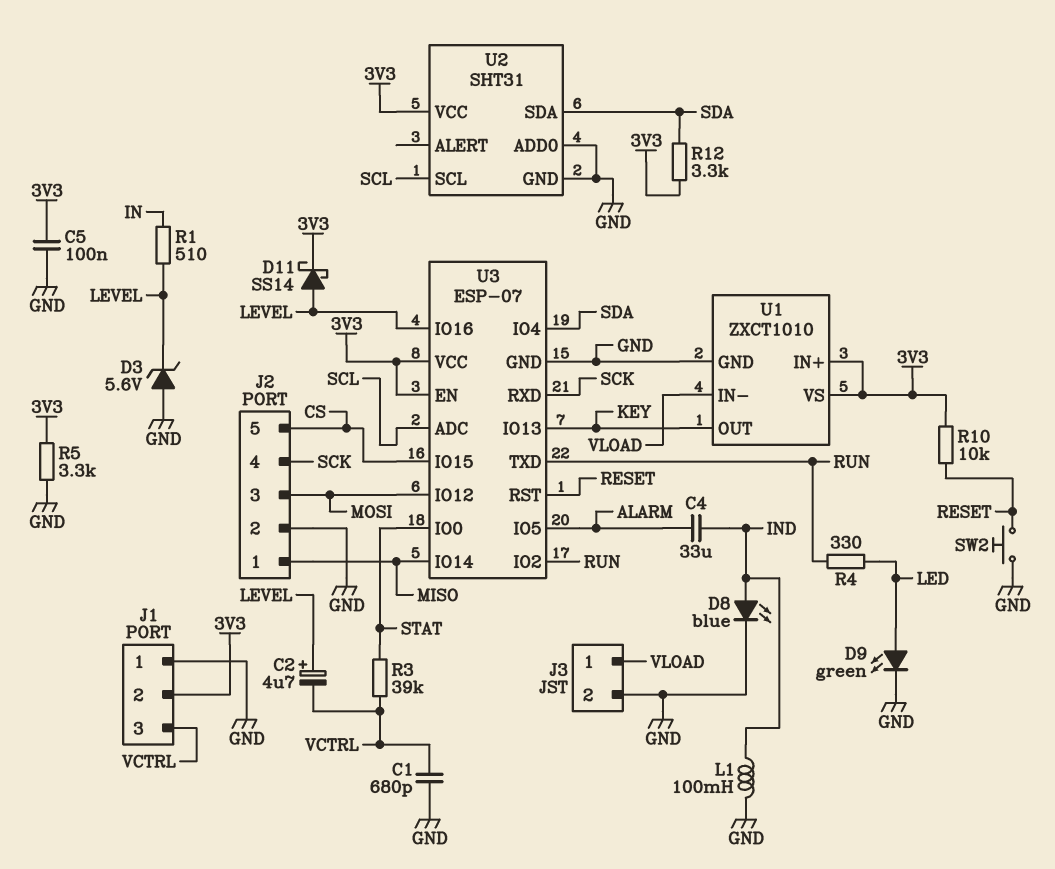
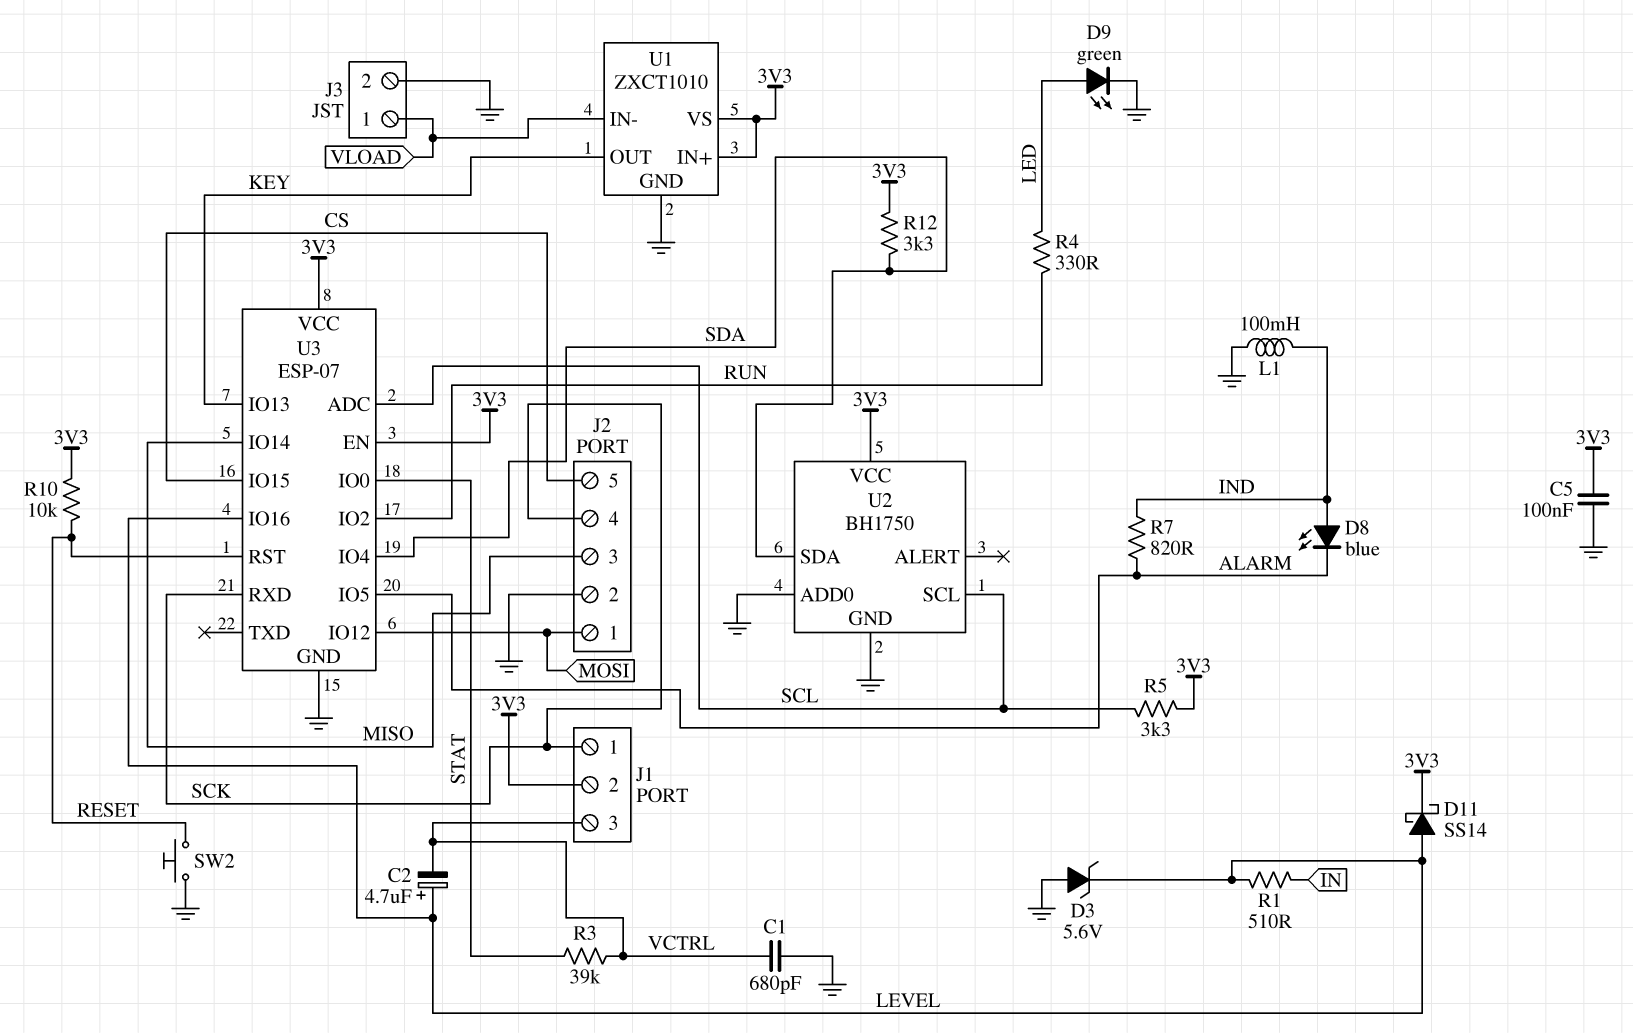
C4: 33uF (ALARM, IND) -> none
D8: LED blue (A IND, K GND) -> LED blue (A IND, K ALARM)
J1 pin 1: GND -> SCK
J2 pin 1: MISO -> MOSI
J2 pin 3: MOSI -> MISO
R5: 3.3k (3V3, GND) -> 3.3k (3V3, SCL)
R7: none -> 820 (ALARM, IND)
U2: SHT31 -> BH1750
U3 pin TXD: RUN -> none

